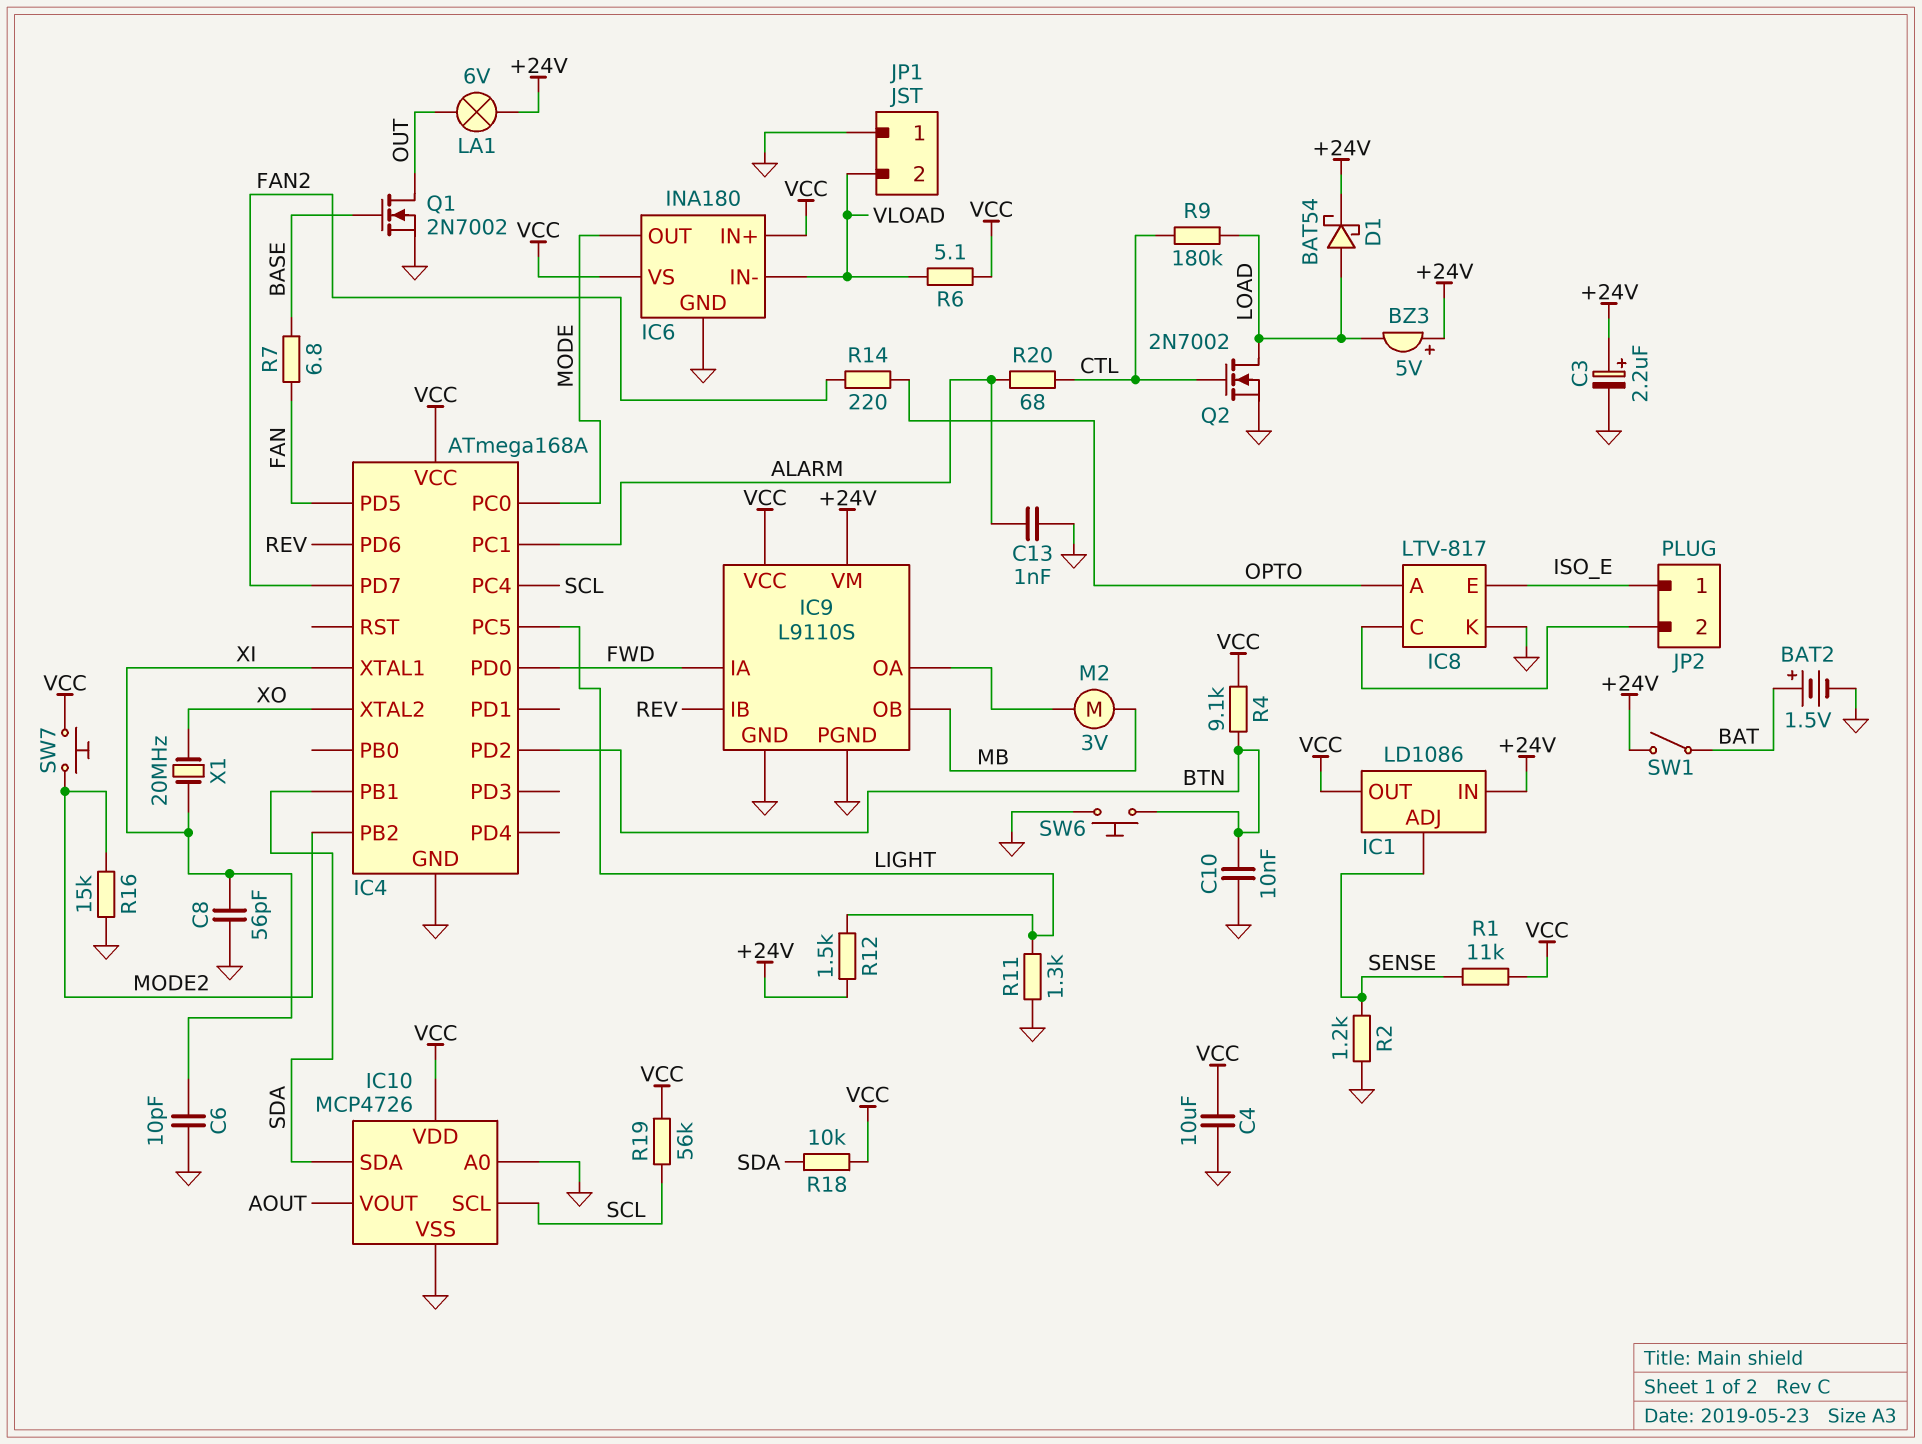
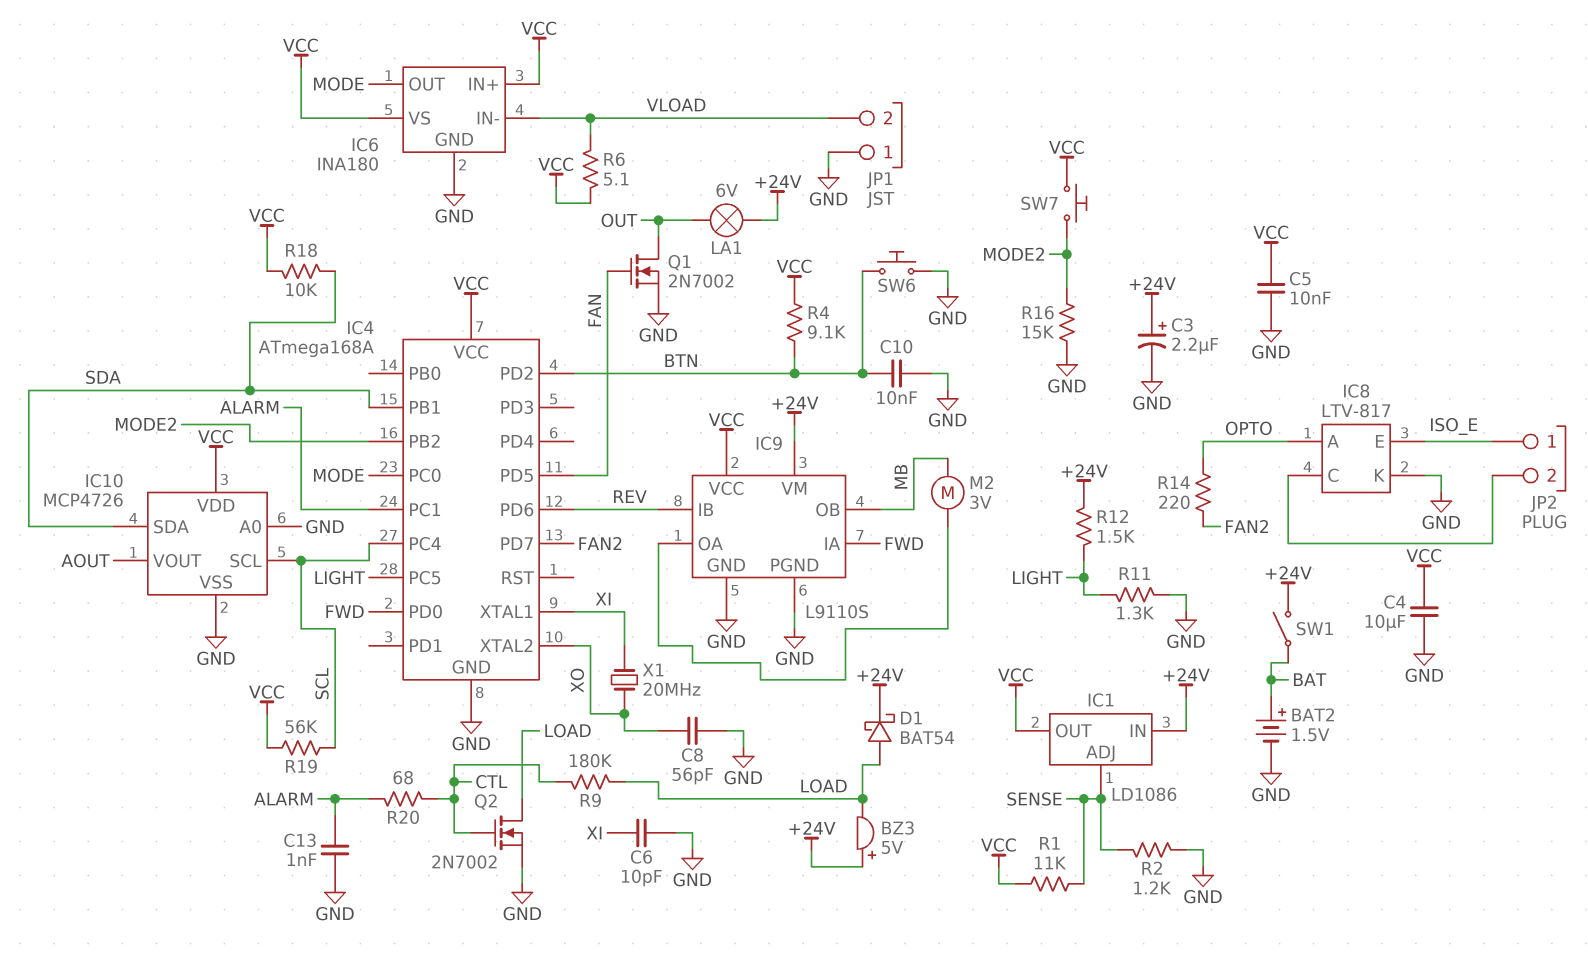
C5: none -> 10nF (GND, VCC)
C8: 56pF (GND, XI) -> 56pF (GND, XO)
Q1: NMOS 2N7002 (G BASE, D OUT, S GND) -> NMOS 2N7002 (G FAN, D OUT, S GND)
R7: 6.8 (BASE, FAN) -> none

